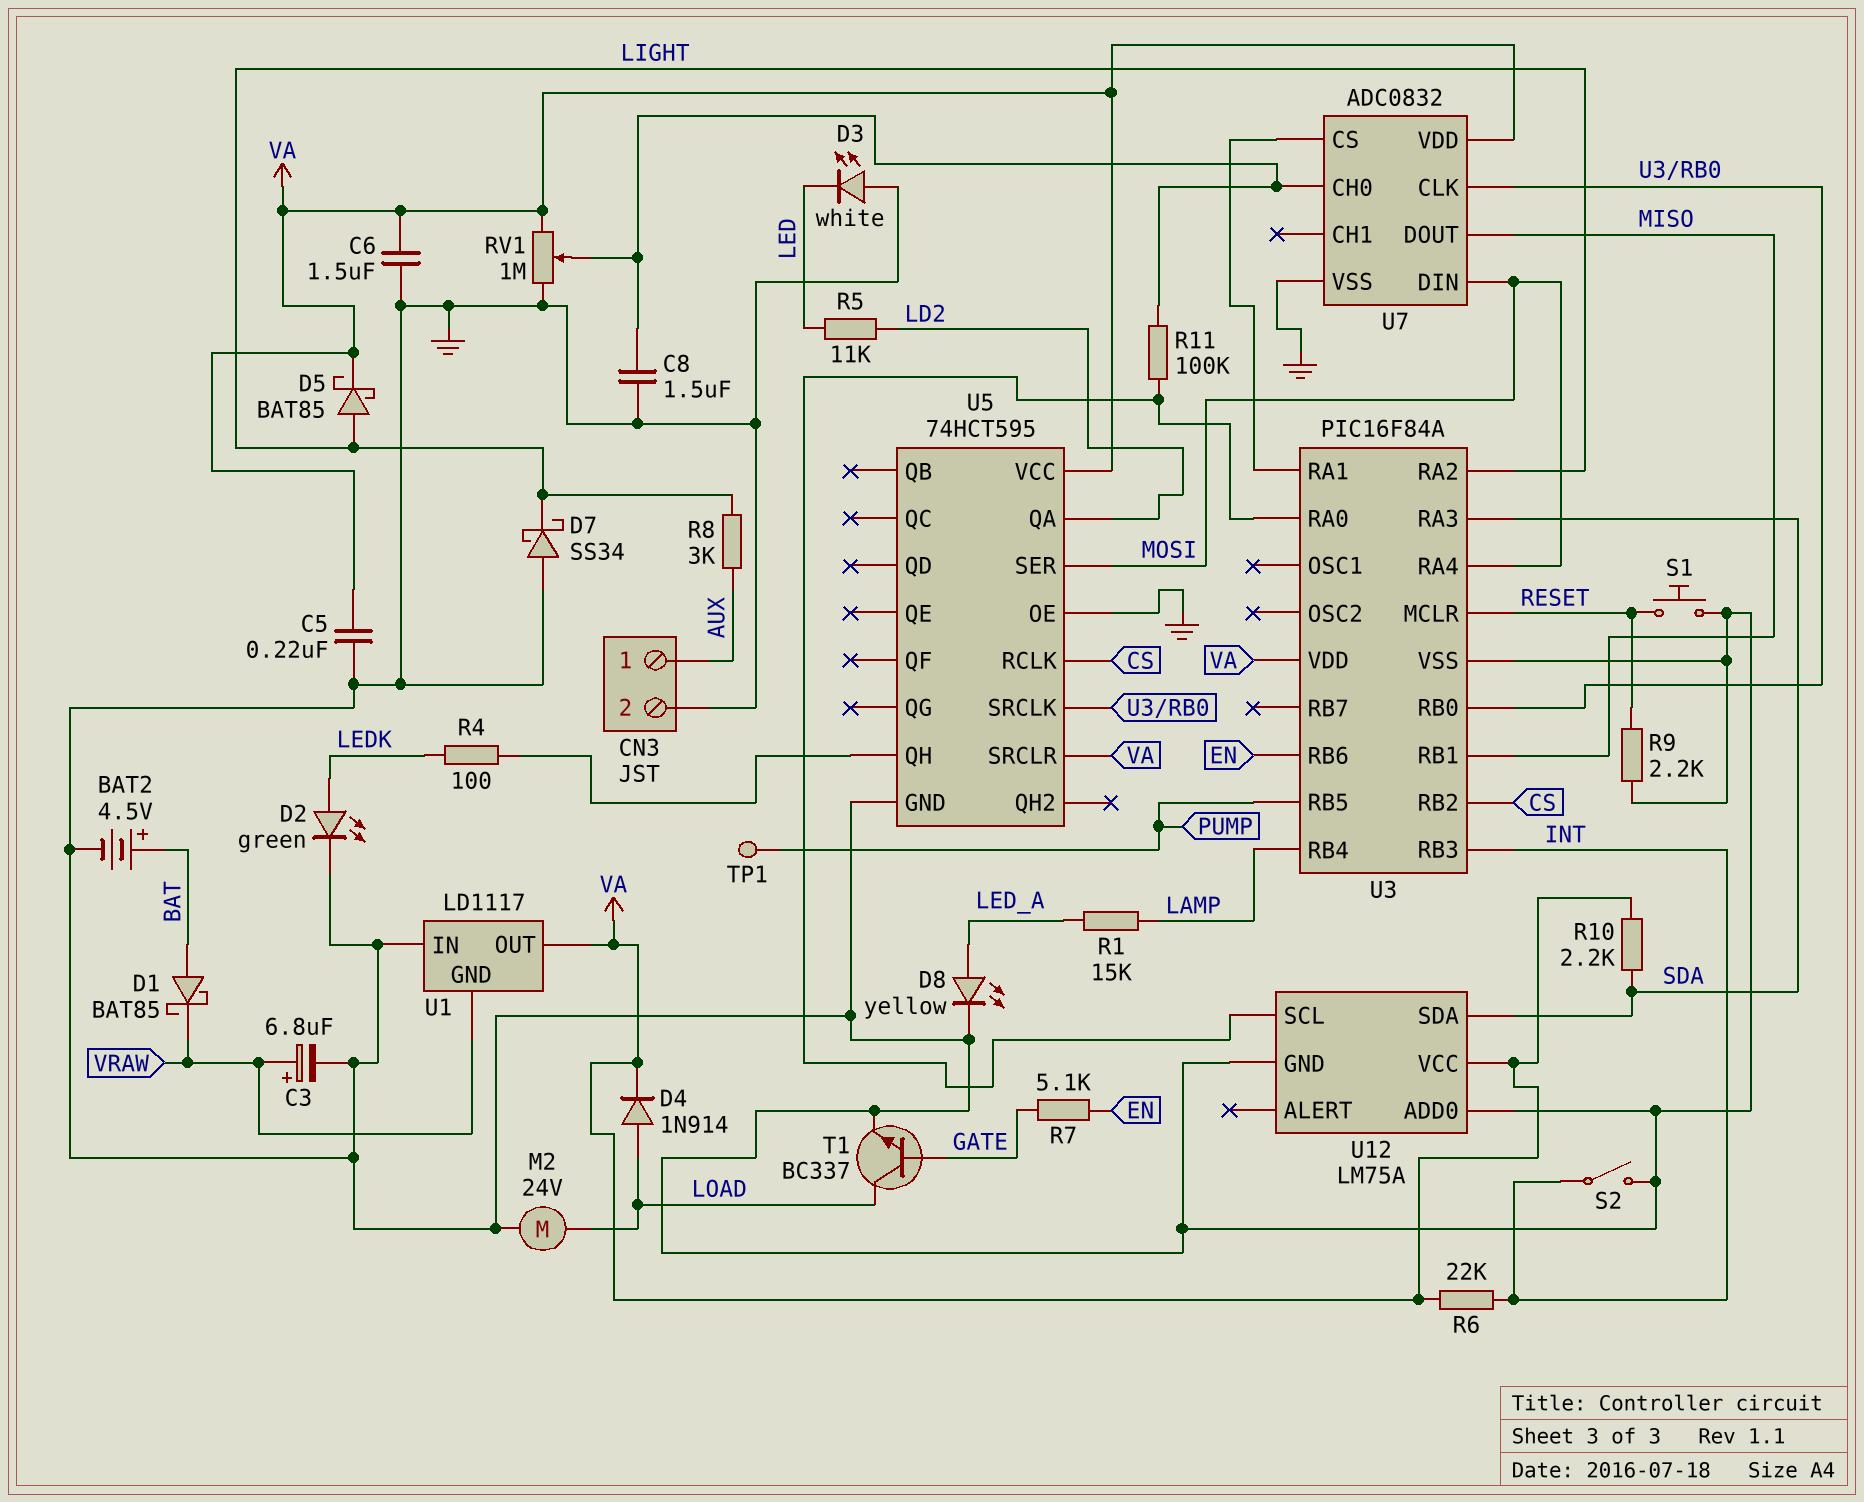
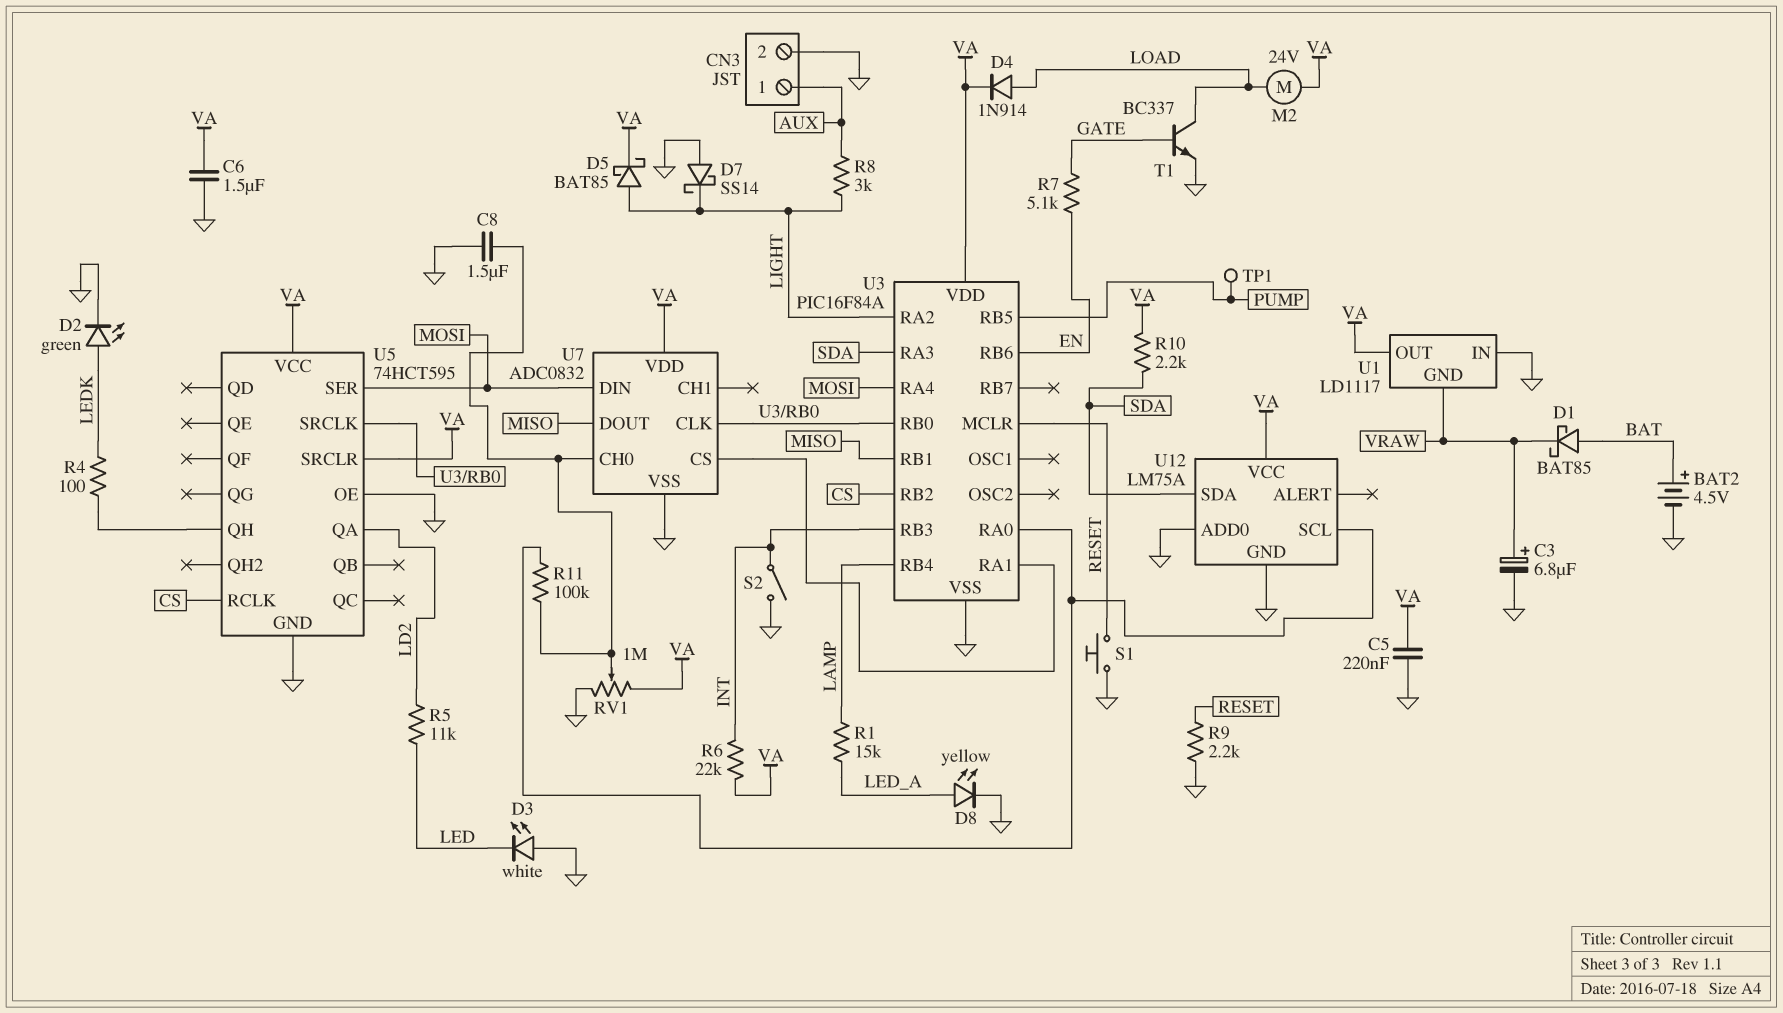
D7: schottky SS34 (A GND, K LIGHT) -> schottky SS14 (A GND, K LIGHT)
M2: motor 24V (GND, LOAD) -> motor 24V (LOAD, VA)

